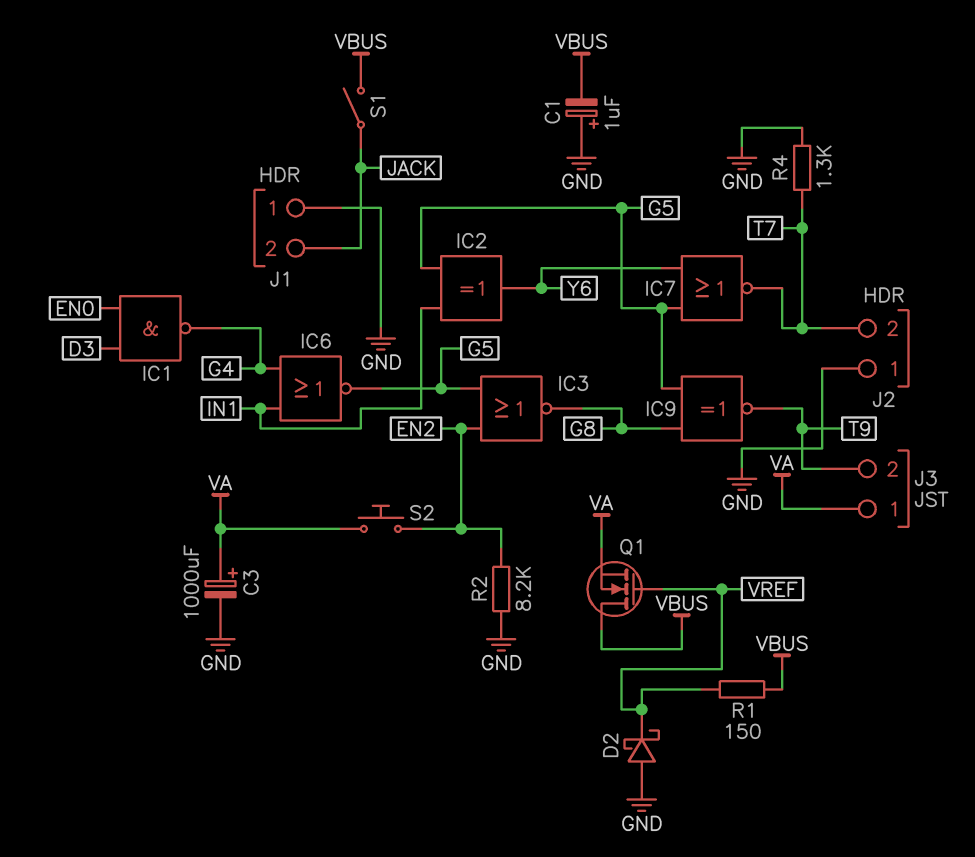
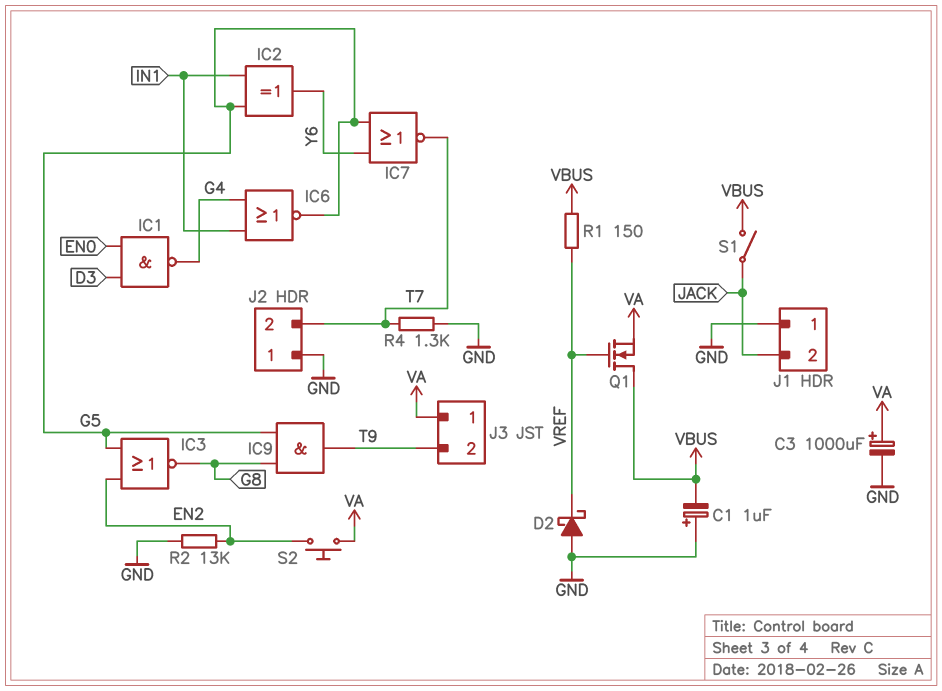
IC9: XNOR (in G5, in G8, out T9) -> AND (in G5, in G8, out T9)
R2: 8.2k (EN2, GND) -> 13k (EN2, GND)

